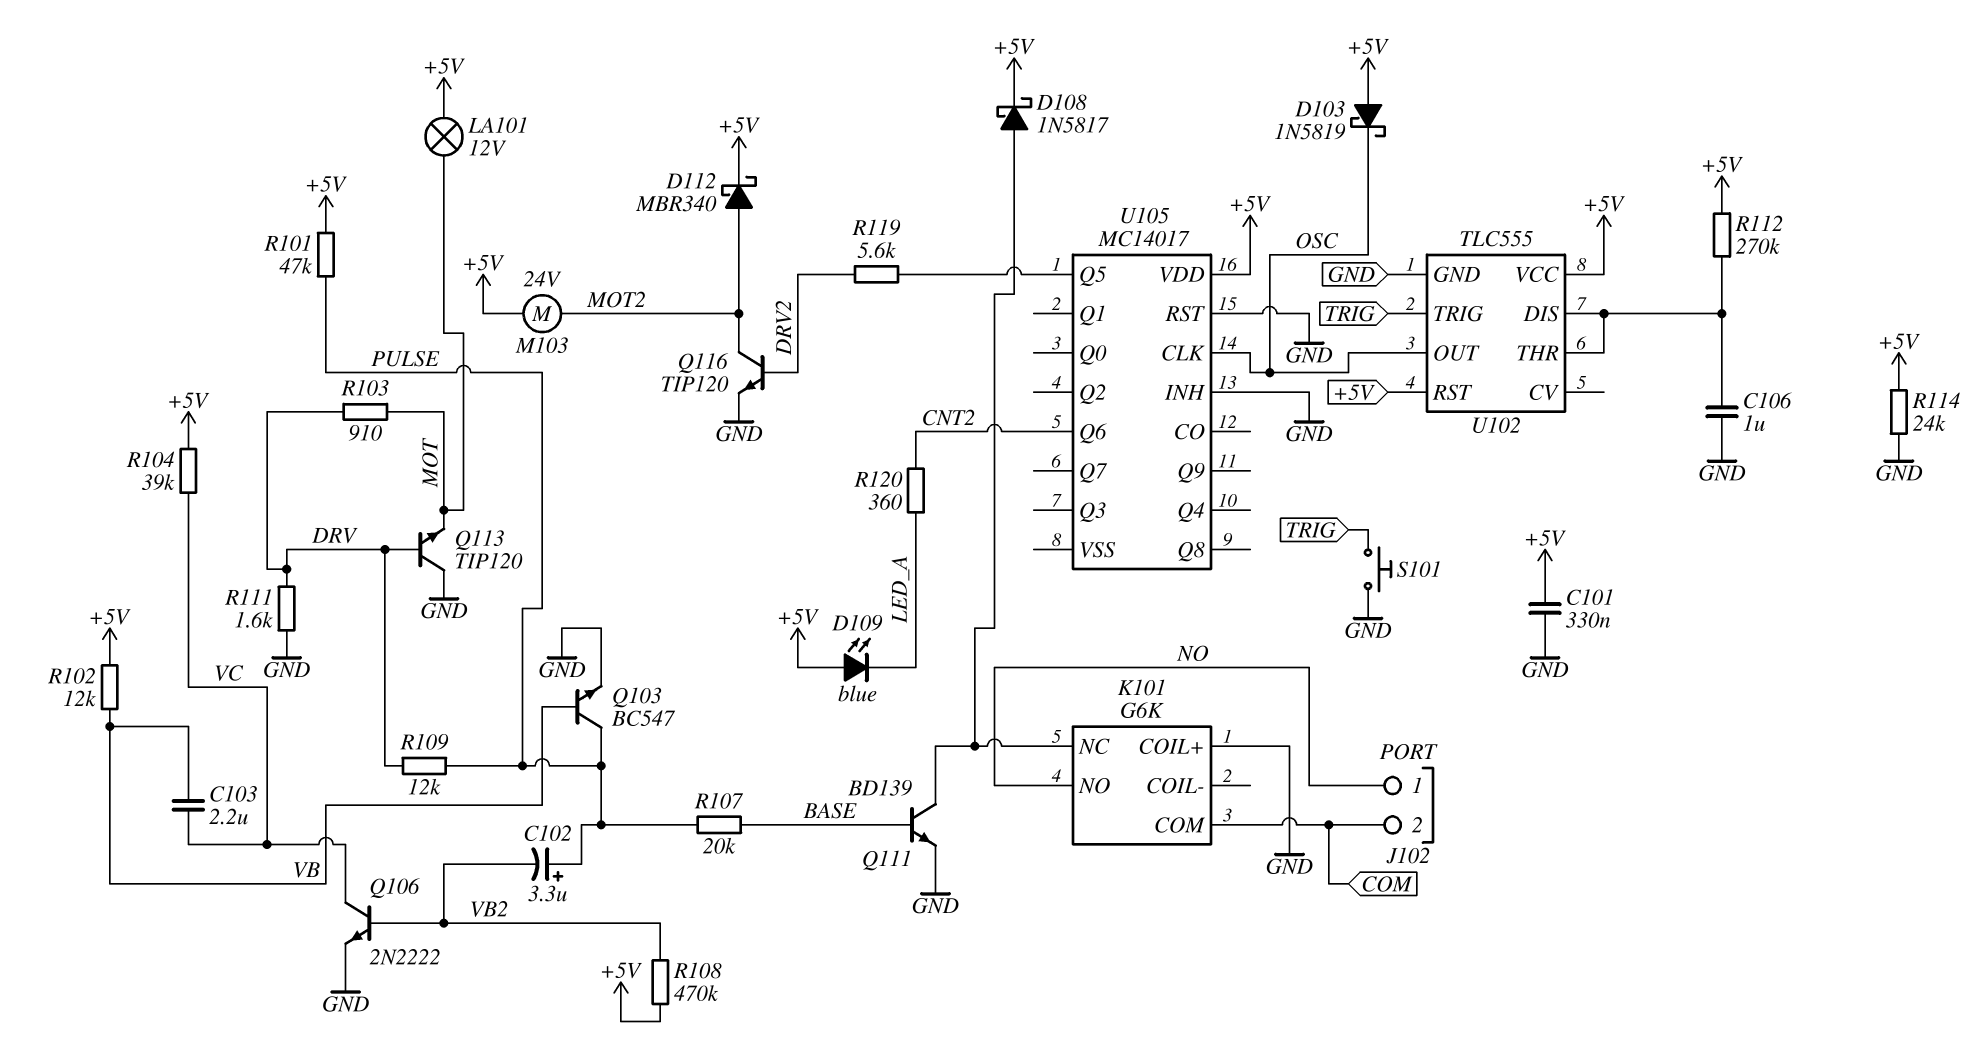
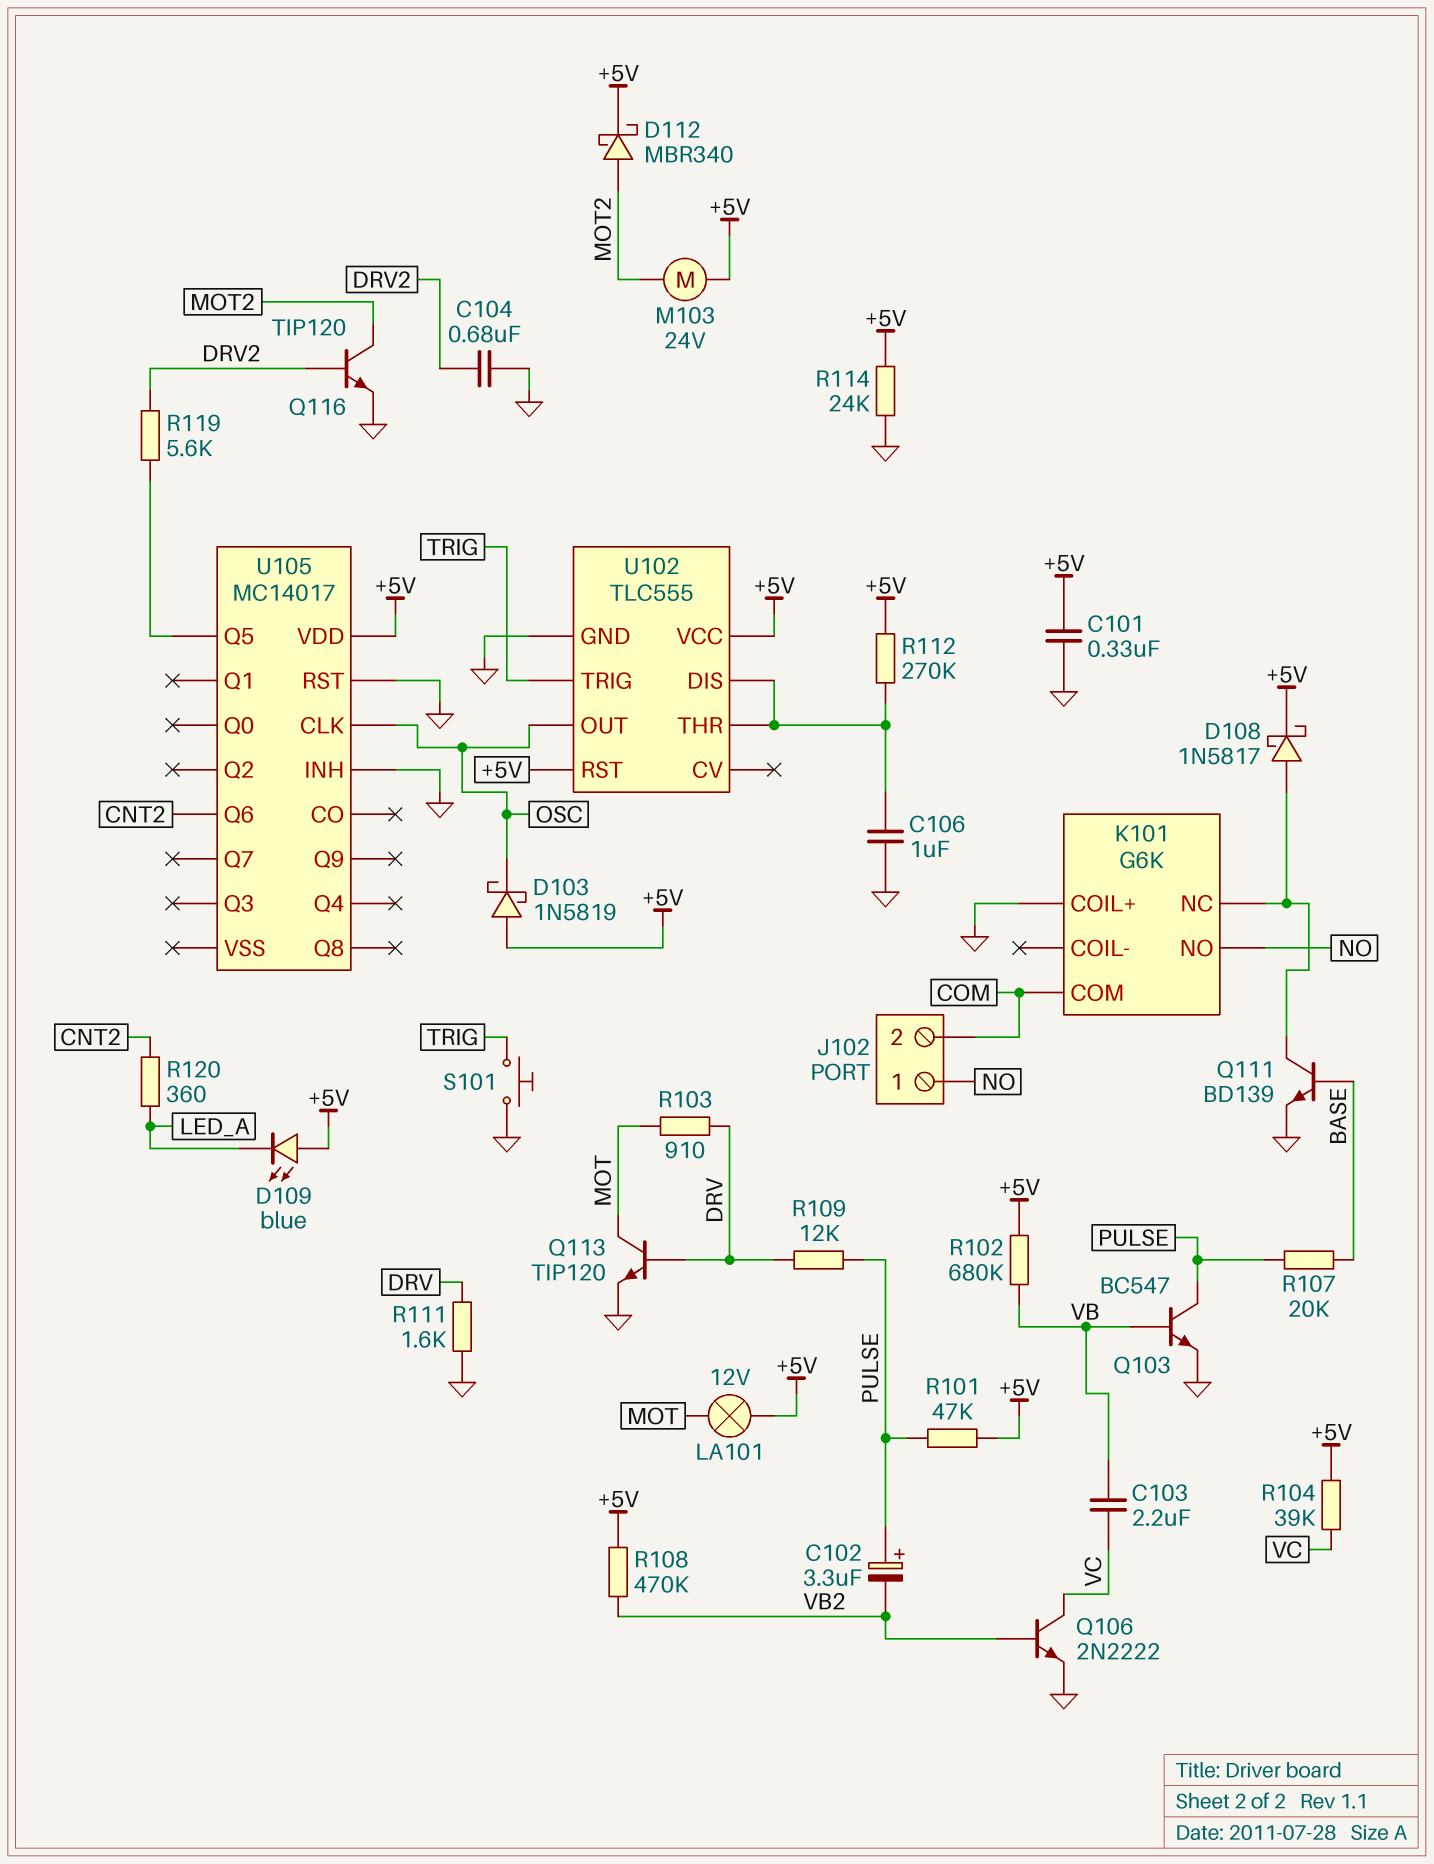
C104: none -> 680nF (DRV2, GND)
Q113: NPN TIP120 (B DRV, C GND, E MOT) -> NPN TIP120 (B DRV, C MOT, E GND)
R102: 12k (+5V, VB) -> 680k (+5V, VB)

